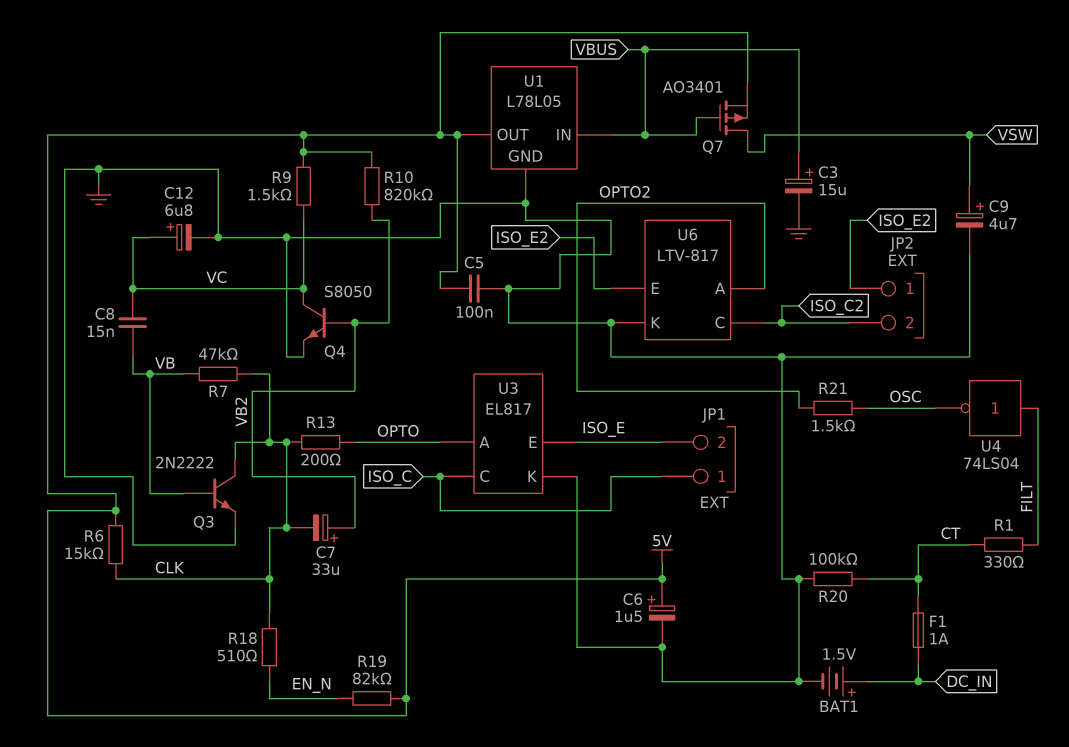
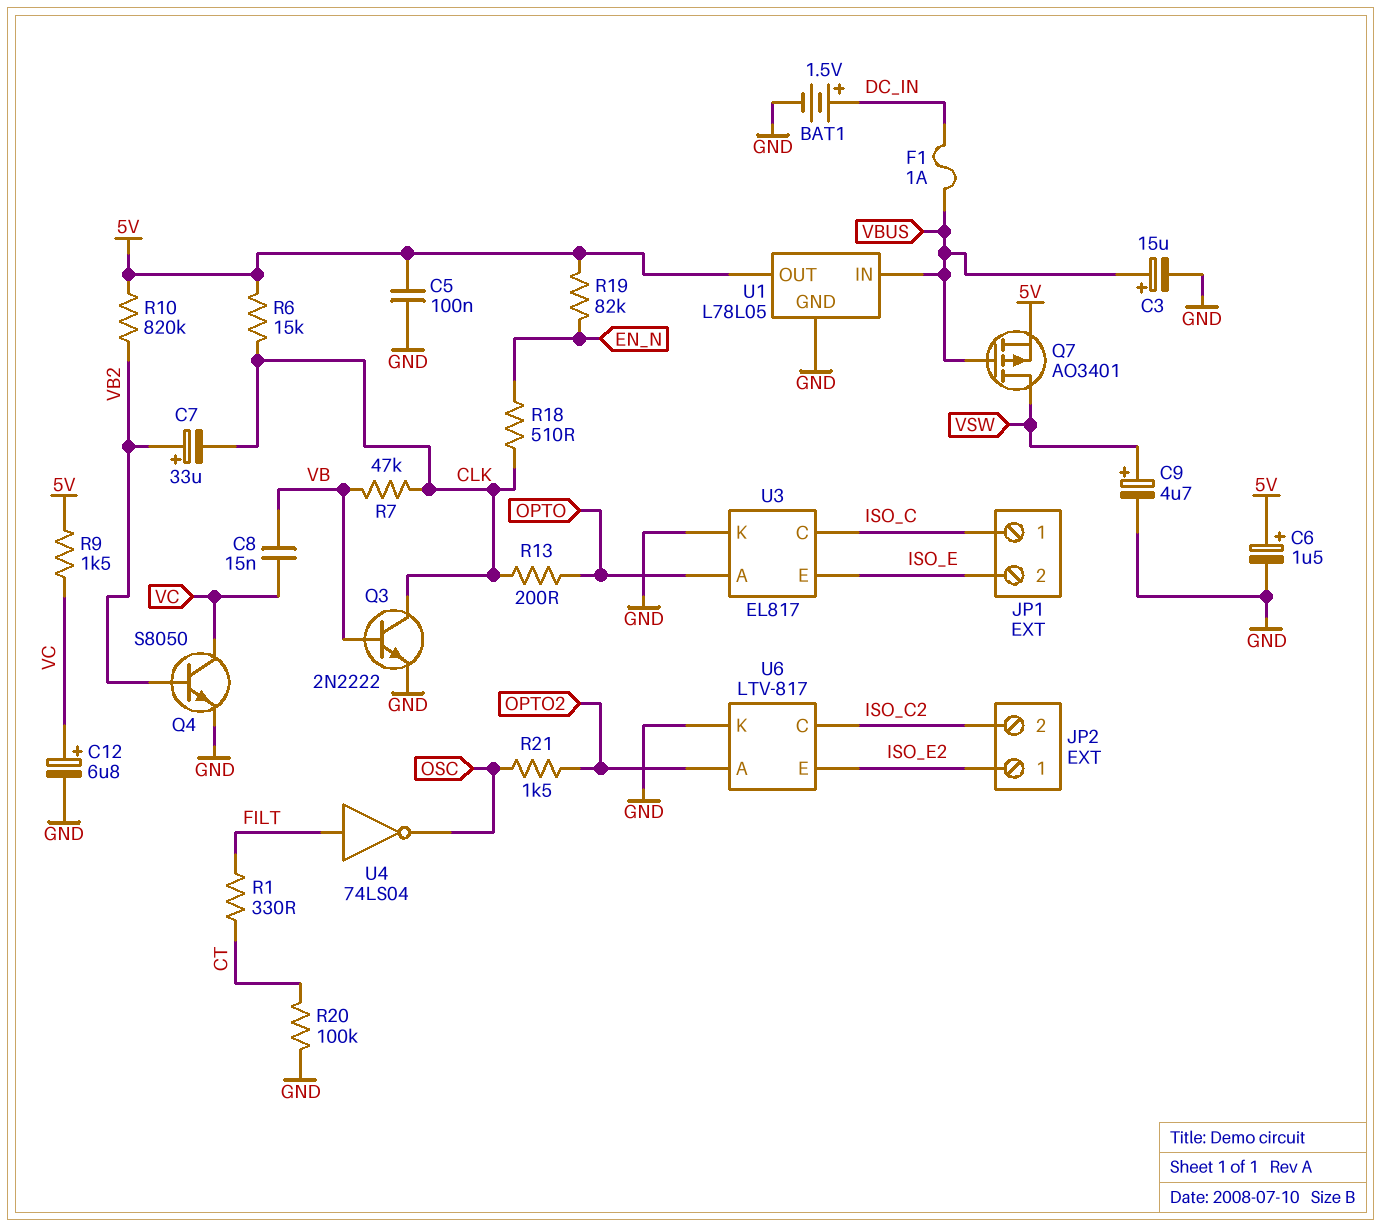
F1: 1A (CT, DC_IN) -> 1A (DC_IN, VBUS)

